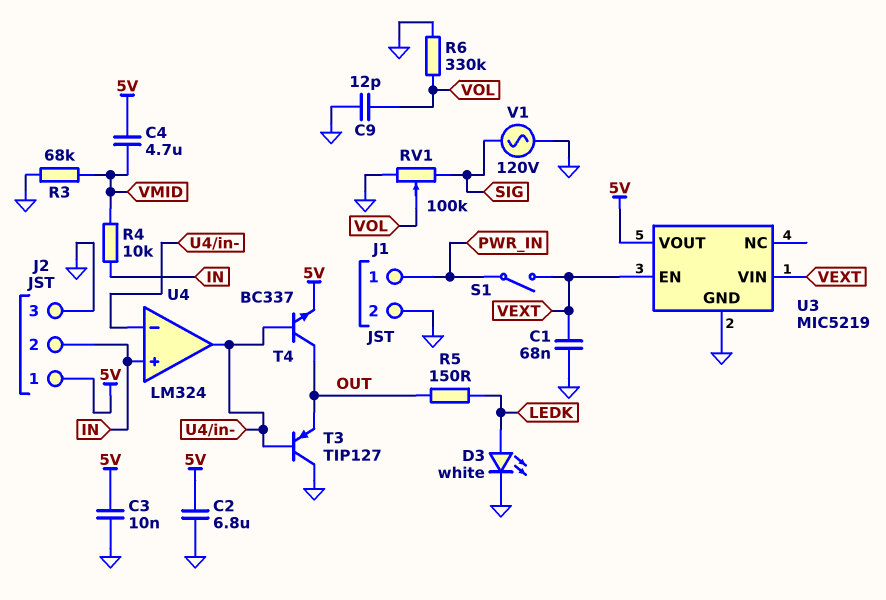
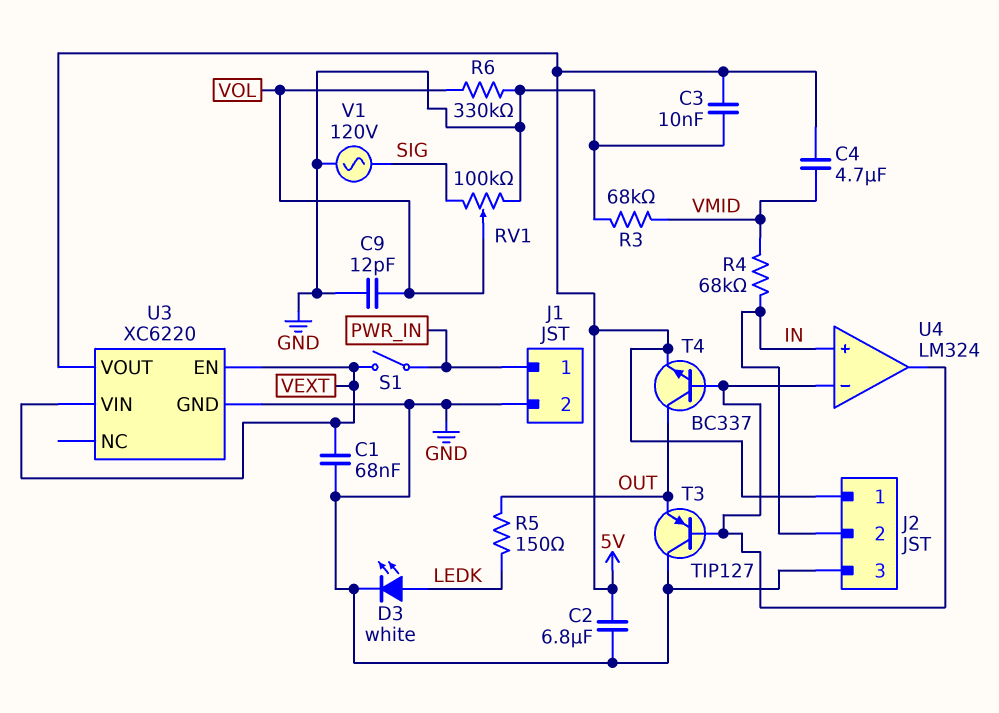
R4: 10k (IN, VMID) -> 68k (IN, VMID)
U3: MIC5219 -> XC6220

